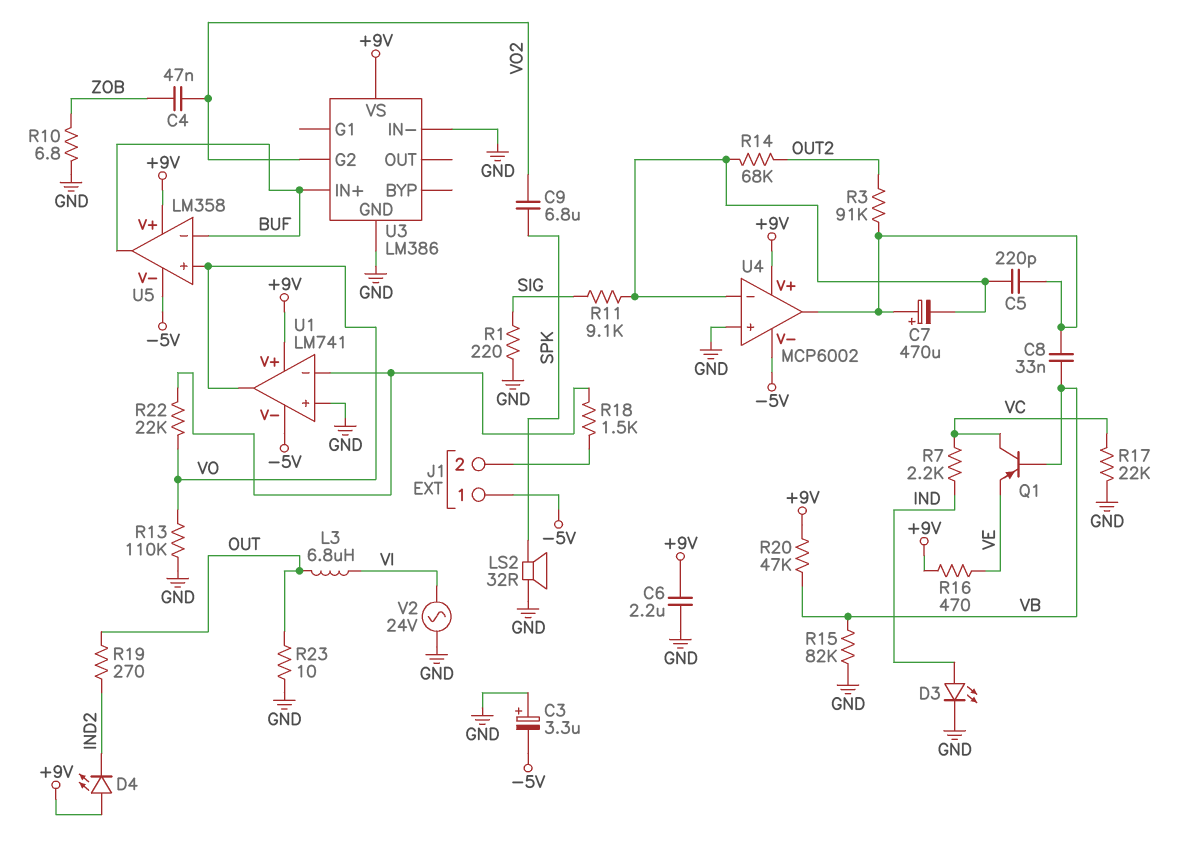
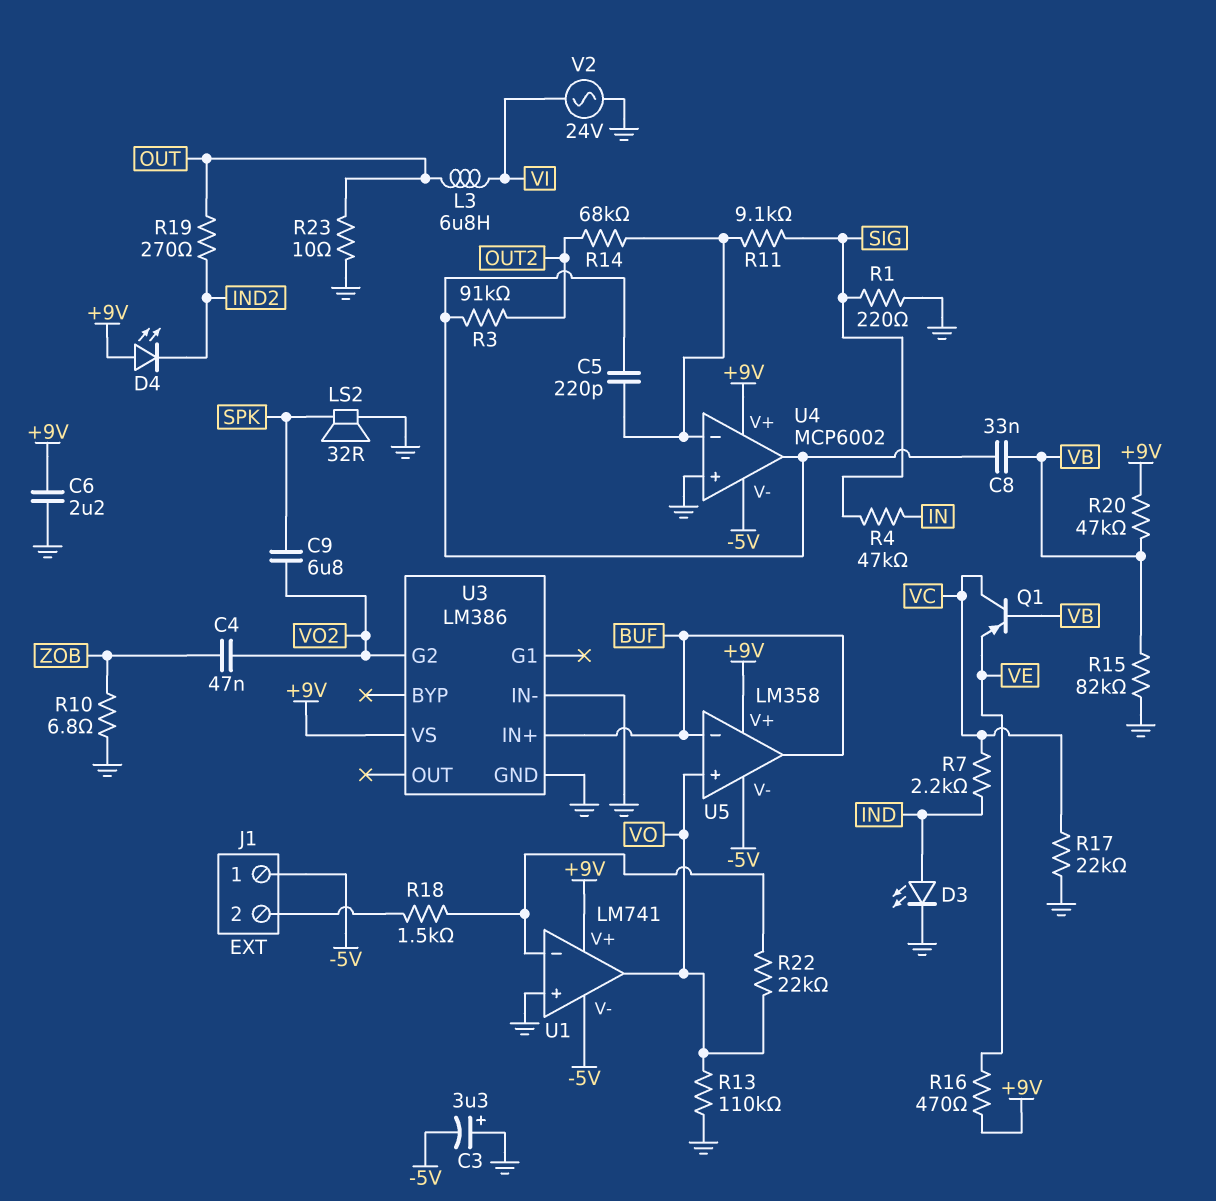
C7: 470uF (plus U4/out, minus U4/in-) -> none
R4: none -> 47k (IN, SIG)

